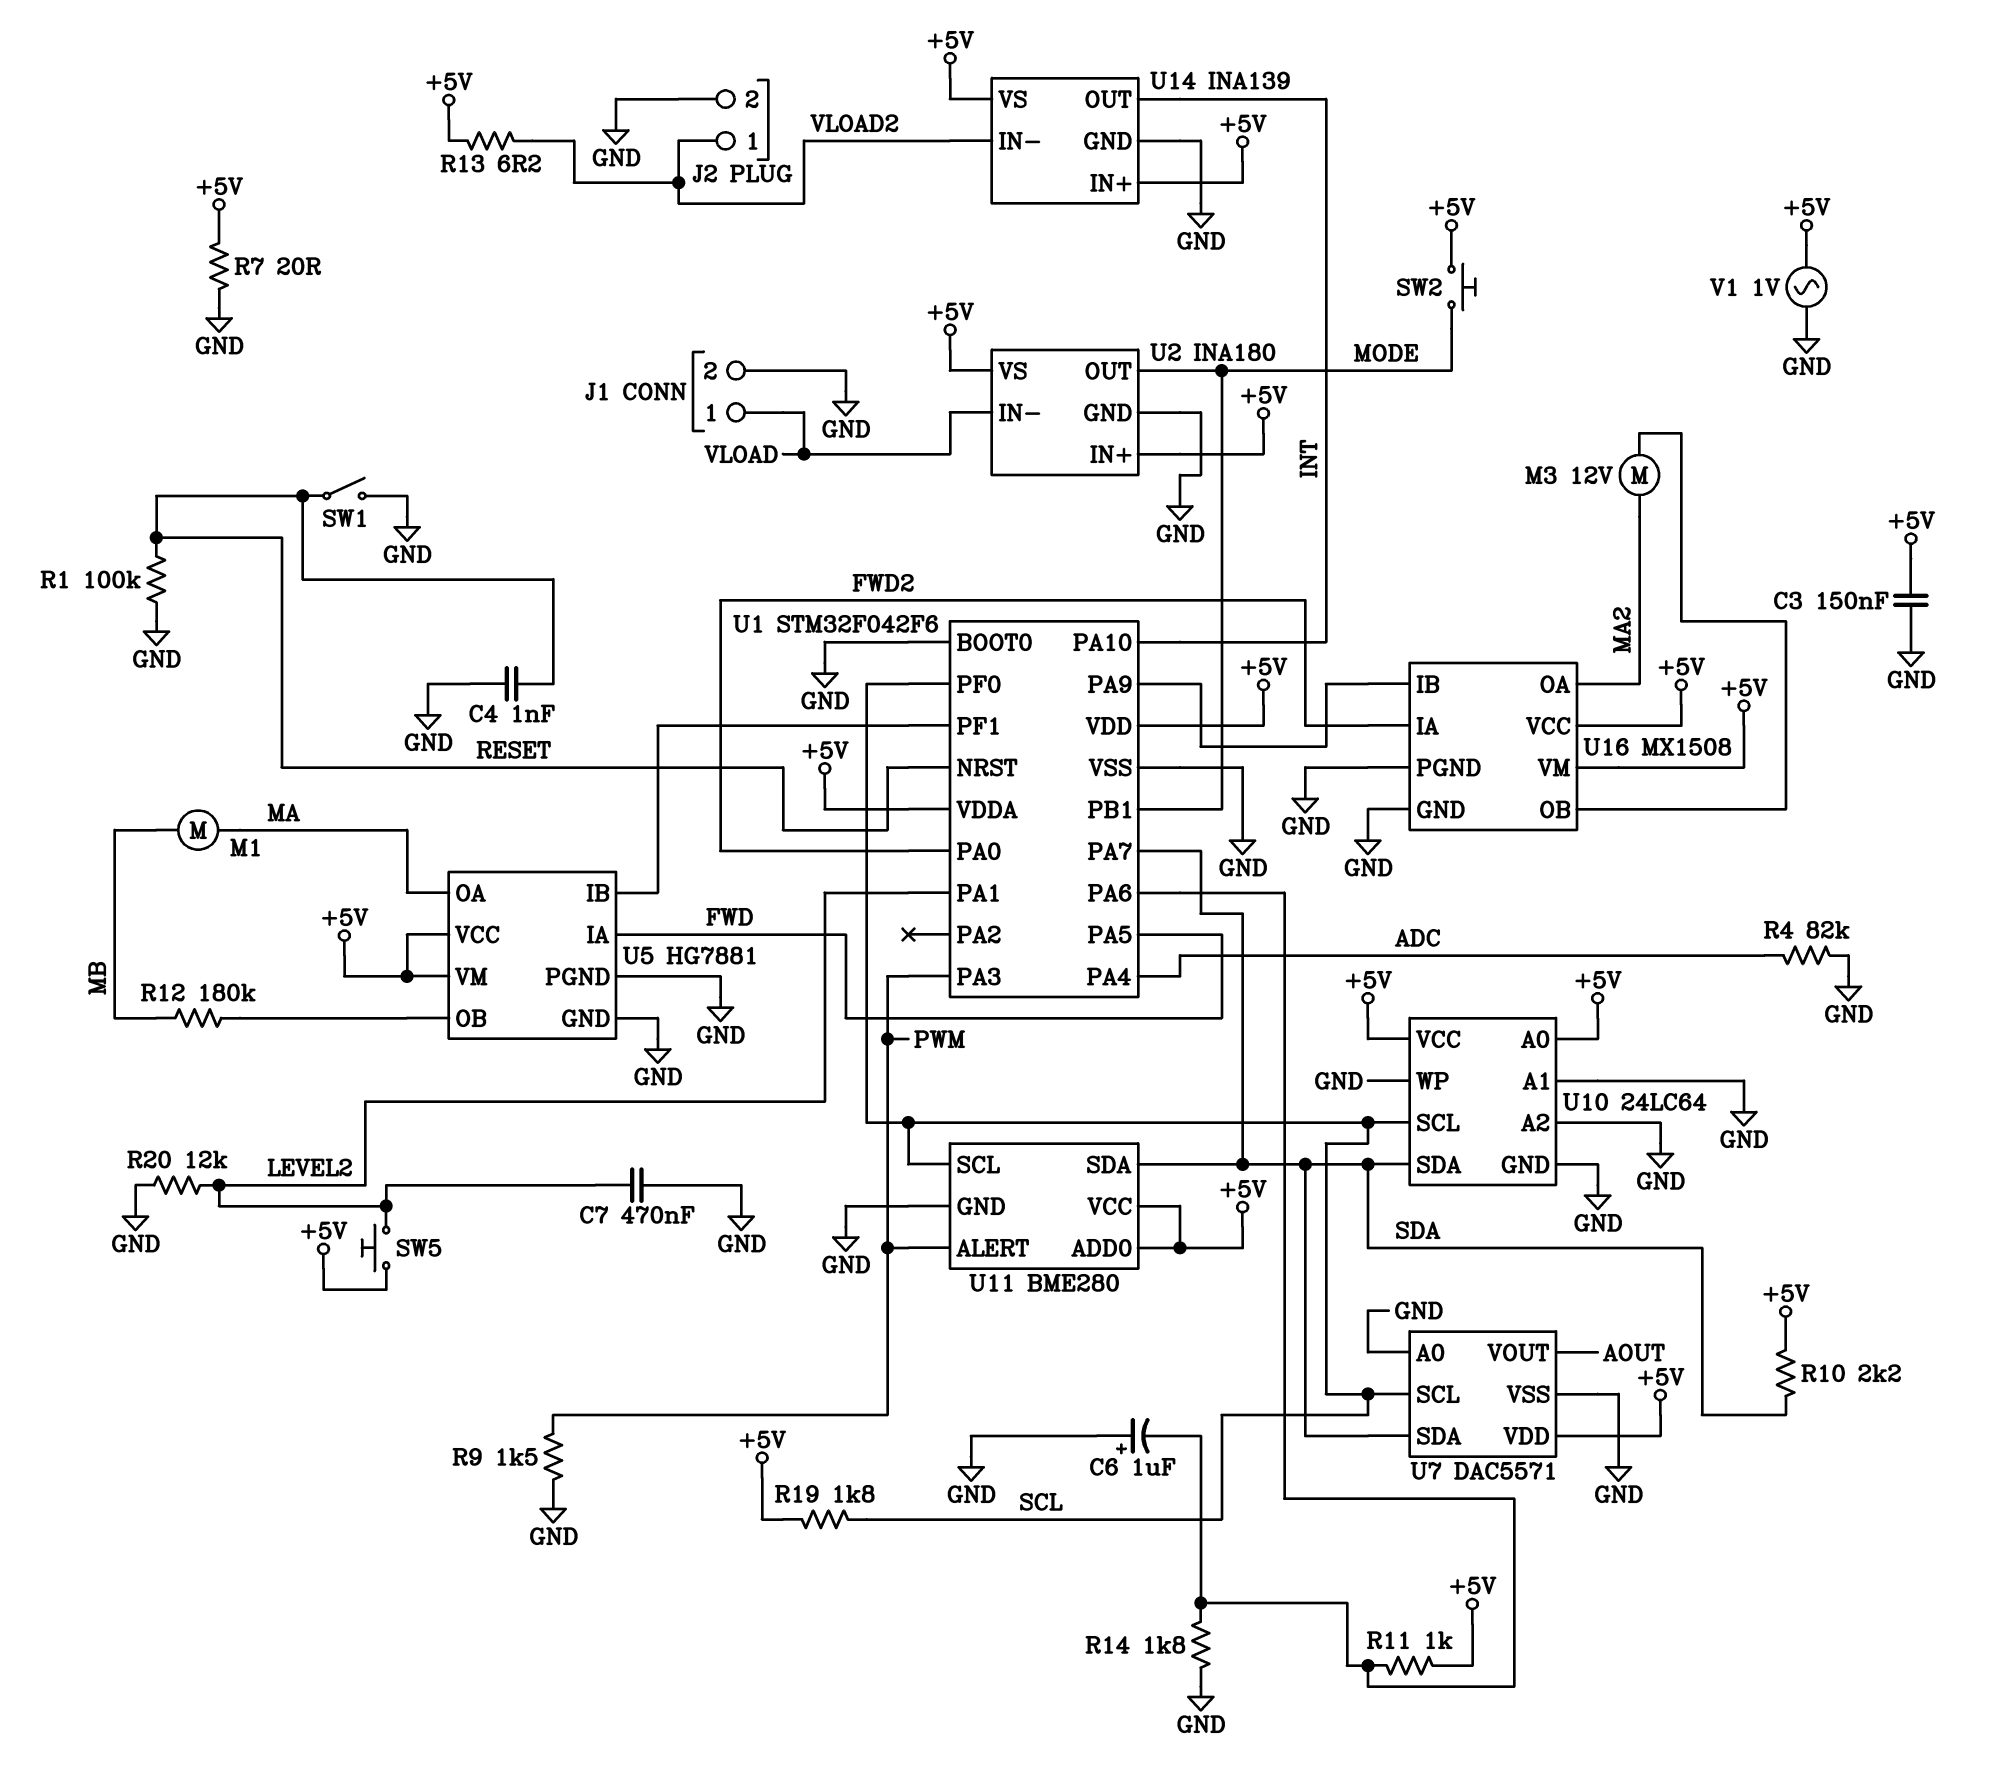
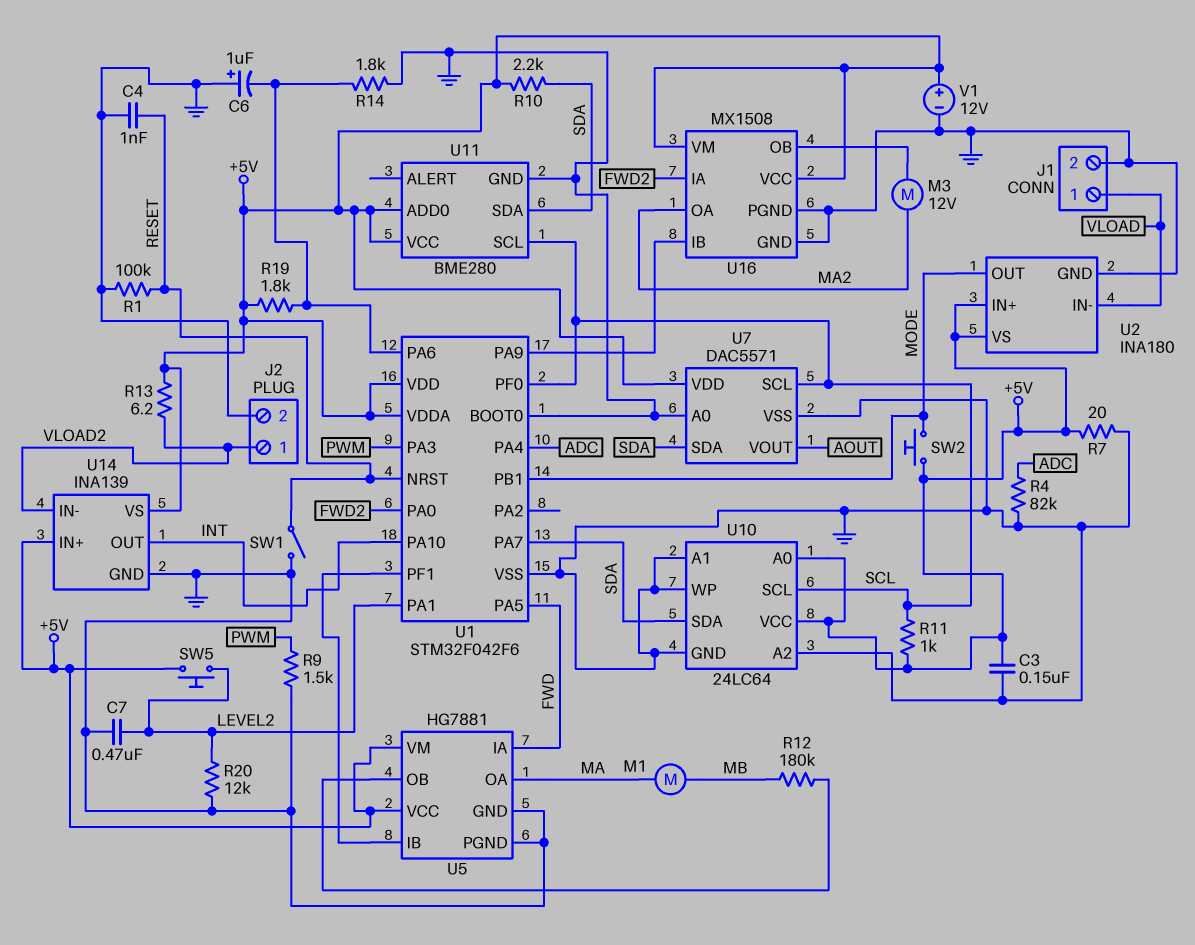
R11: 1k (+5V, U1/PA6) -> 1k (+5V, SCL)
R19: 1.8k (+5V, SCL) -> 1.8k (+5V, U1/PA6)
U11 pin ALERT: PWM -> none
V1: AC 1V (+5V, GND) -> 12V (plus +5V, minus GND)

